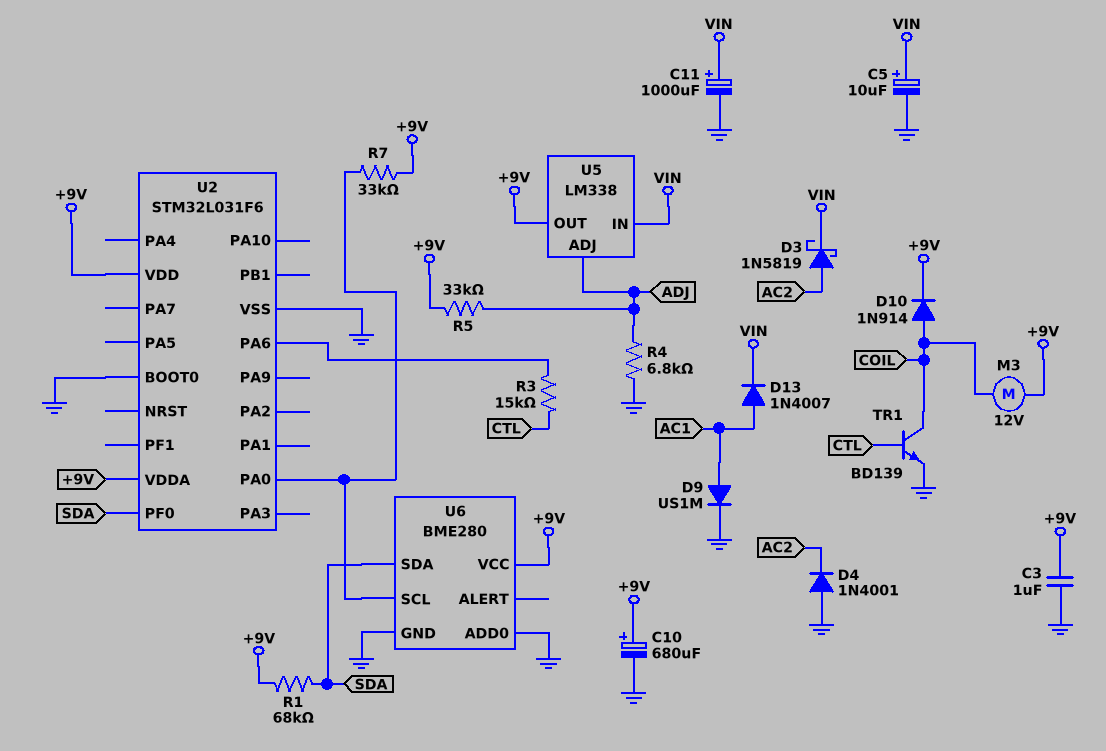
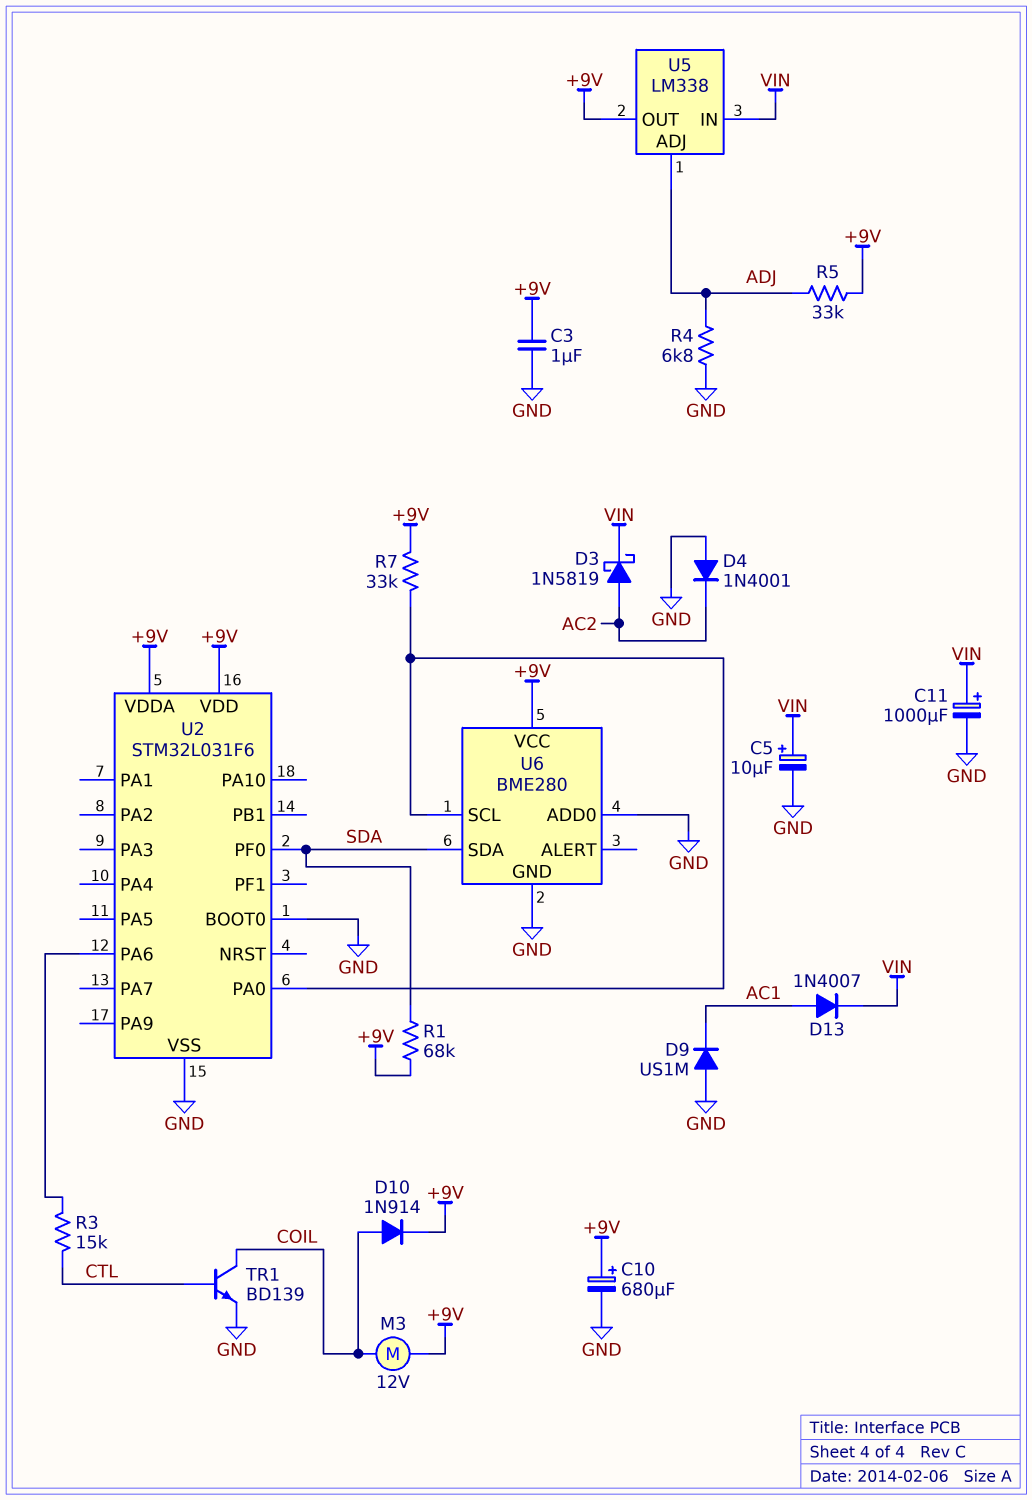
D9: diode US1M (A AC1, K GND) -> diode US1M (A GND, K AC1)

